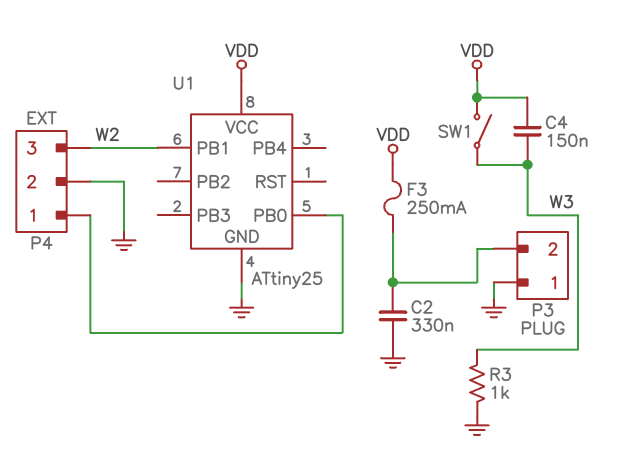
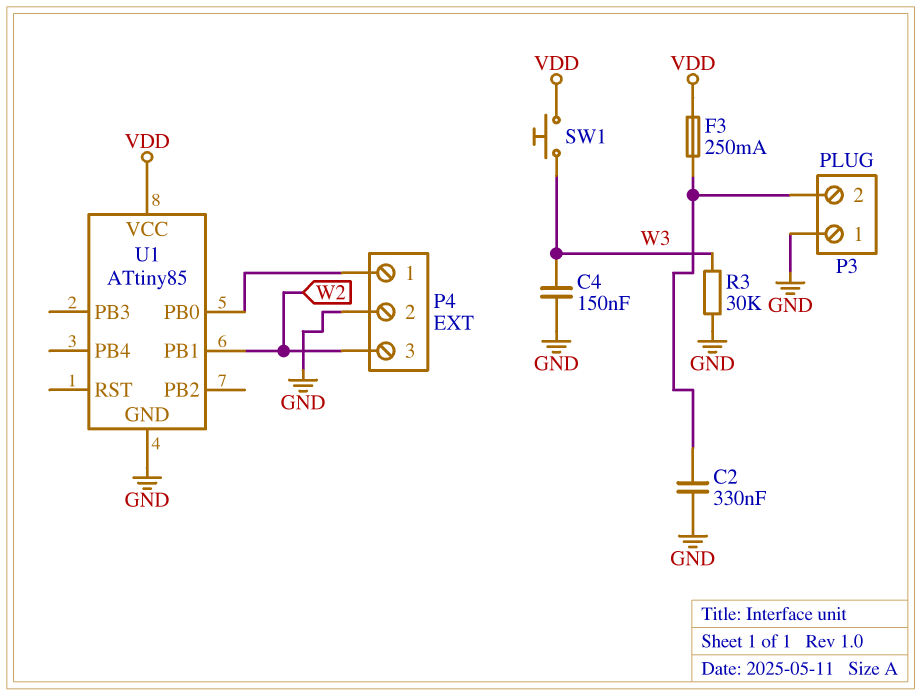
C4: 150nF (VDD, W3) -> 150nF (GND, W3)
R3: 1k (GND, W3) -> 30k (GND, W3)
SW1: switch (VDD, W3) -> button (VDD, W3)
U1: ATtiny25 -> ATtiny85

